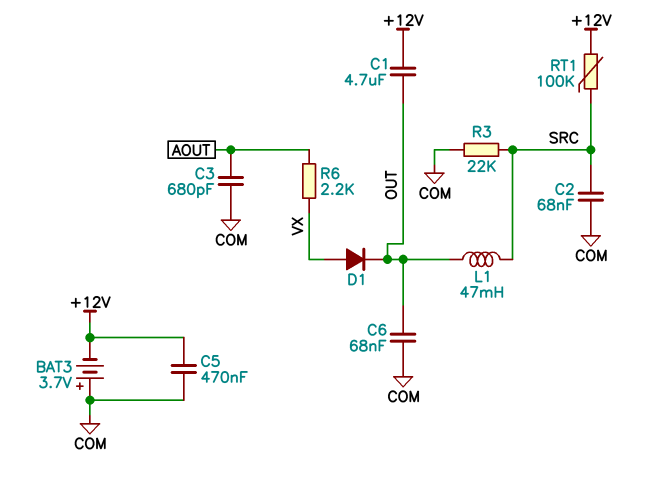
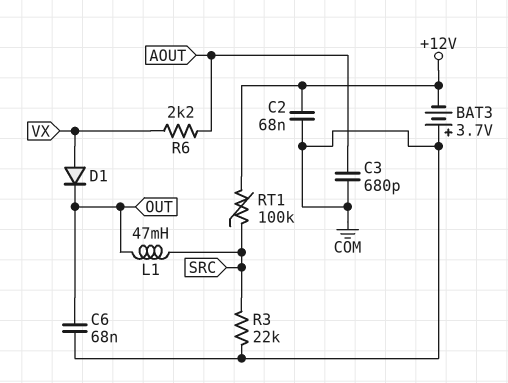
C1: 4.7uF (+12V, OUT) -> none
C2: 68nF (COM, SRC) -> 68nF (+12V, COM)
C5: 470nF (+12V, COM) -> none

